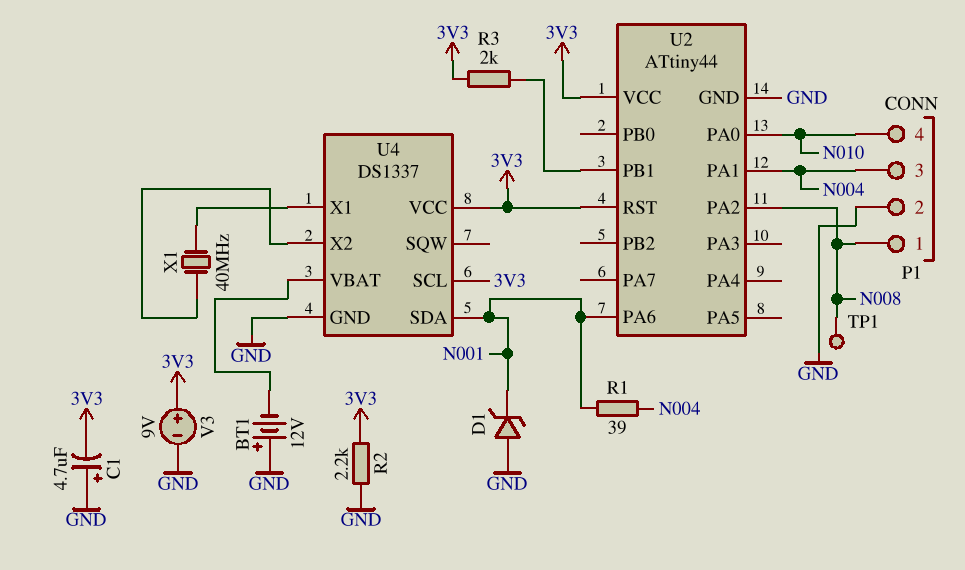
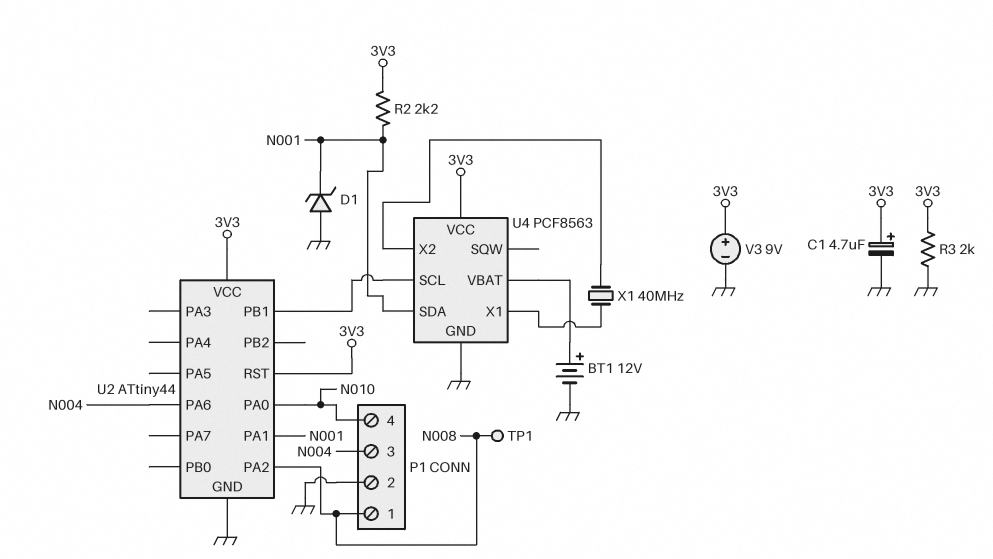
BT1: 12V (plus GND, minus U4/VBAT) -> 12V (plus U4/VBAT, minus GND)
C1: 4.7uF (plus GND, minus 3V3) -> 4.7uF (plus 3V3, minus GND)
R1: 39 (N001, N004) -> none
R2: 2.2k (3V3, GND) -> 2.2k (3V3, N001)
R3: 2k (3V3, U2/PB1) -> 2k (3V3, GND)
U2 pin PA1: N004 -> N001
U2 pin PA6: N001 -> N004
U4: DS1337 -> PCF8563
U4 pin SCL: 3V3 -> U2/PB1

